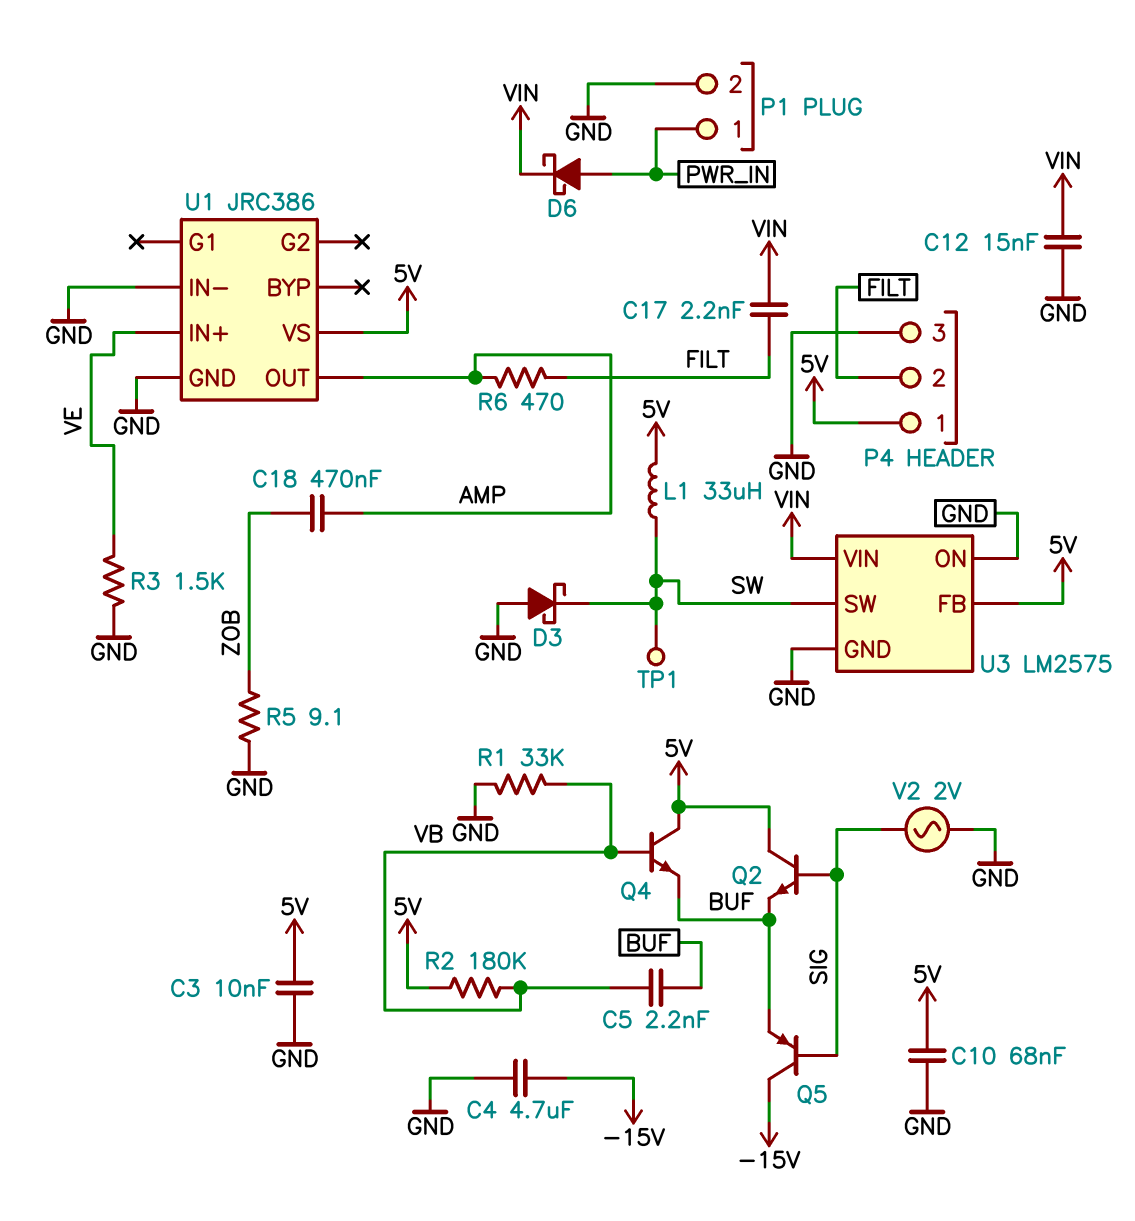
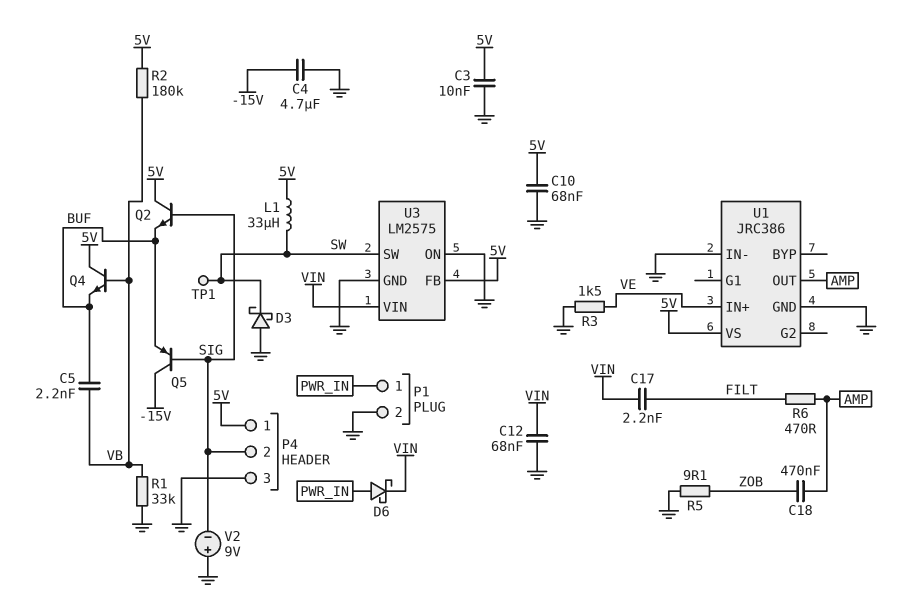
C12: 15nF (GND, VIN) -> 68nF (GND, VIN)
P4 pin 2: FILT -> SIG
V2: AC 2V (GND, SIG) -> 9V (plus GND, minus SIG)

